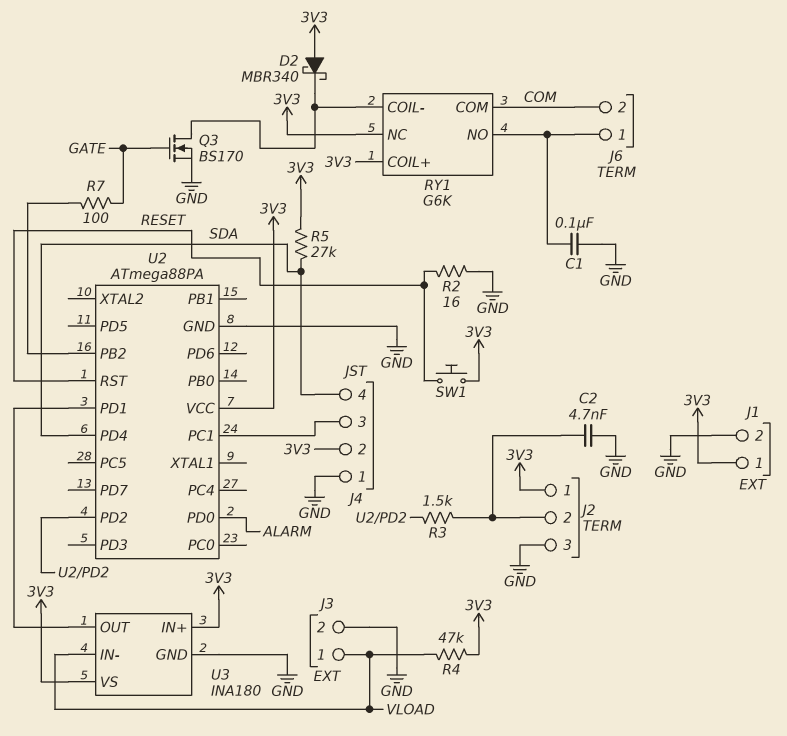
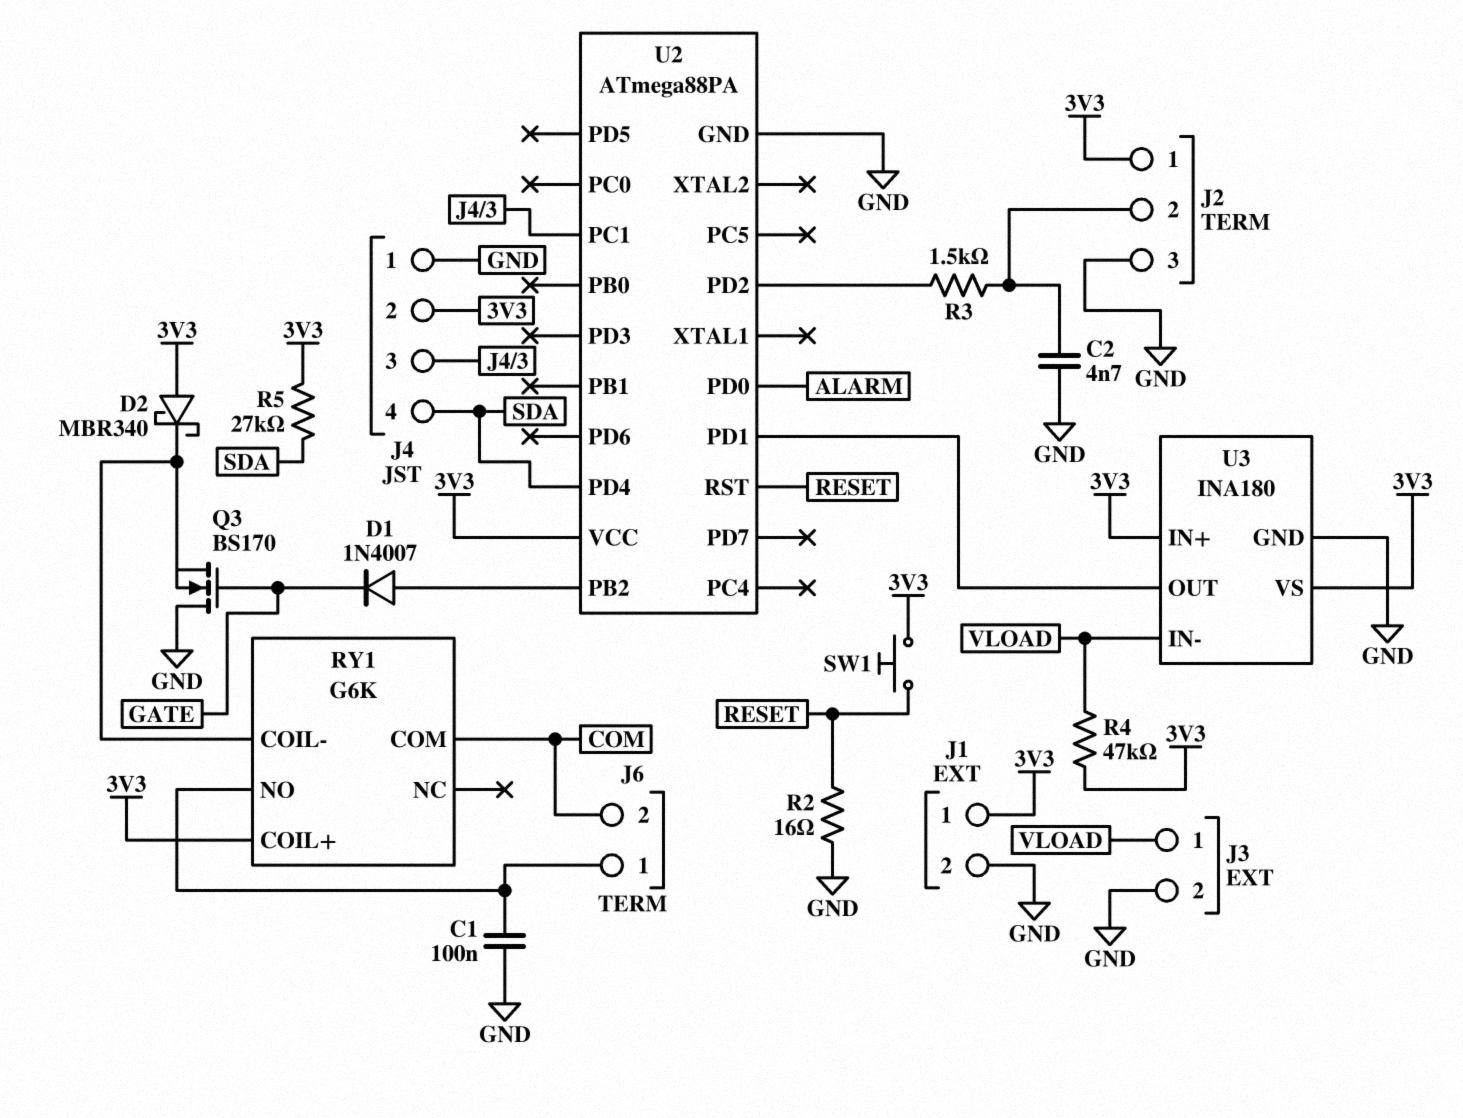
D1: none -> diode 1N4007 (A U2/PB2, K GATE)
Q3: NMOS BS170 (G GATE, D RY1/COIL-, S GND) -> NMOS BS170 (G GATE, D GND, S RY1/COIL-)
R7: 100 (GATE, U2/PB2) -> none
RY1 pin NC: 3V3 -> none

